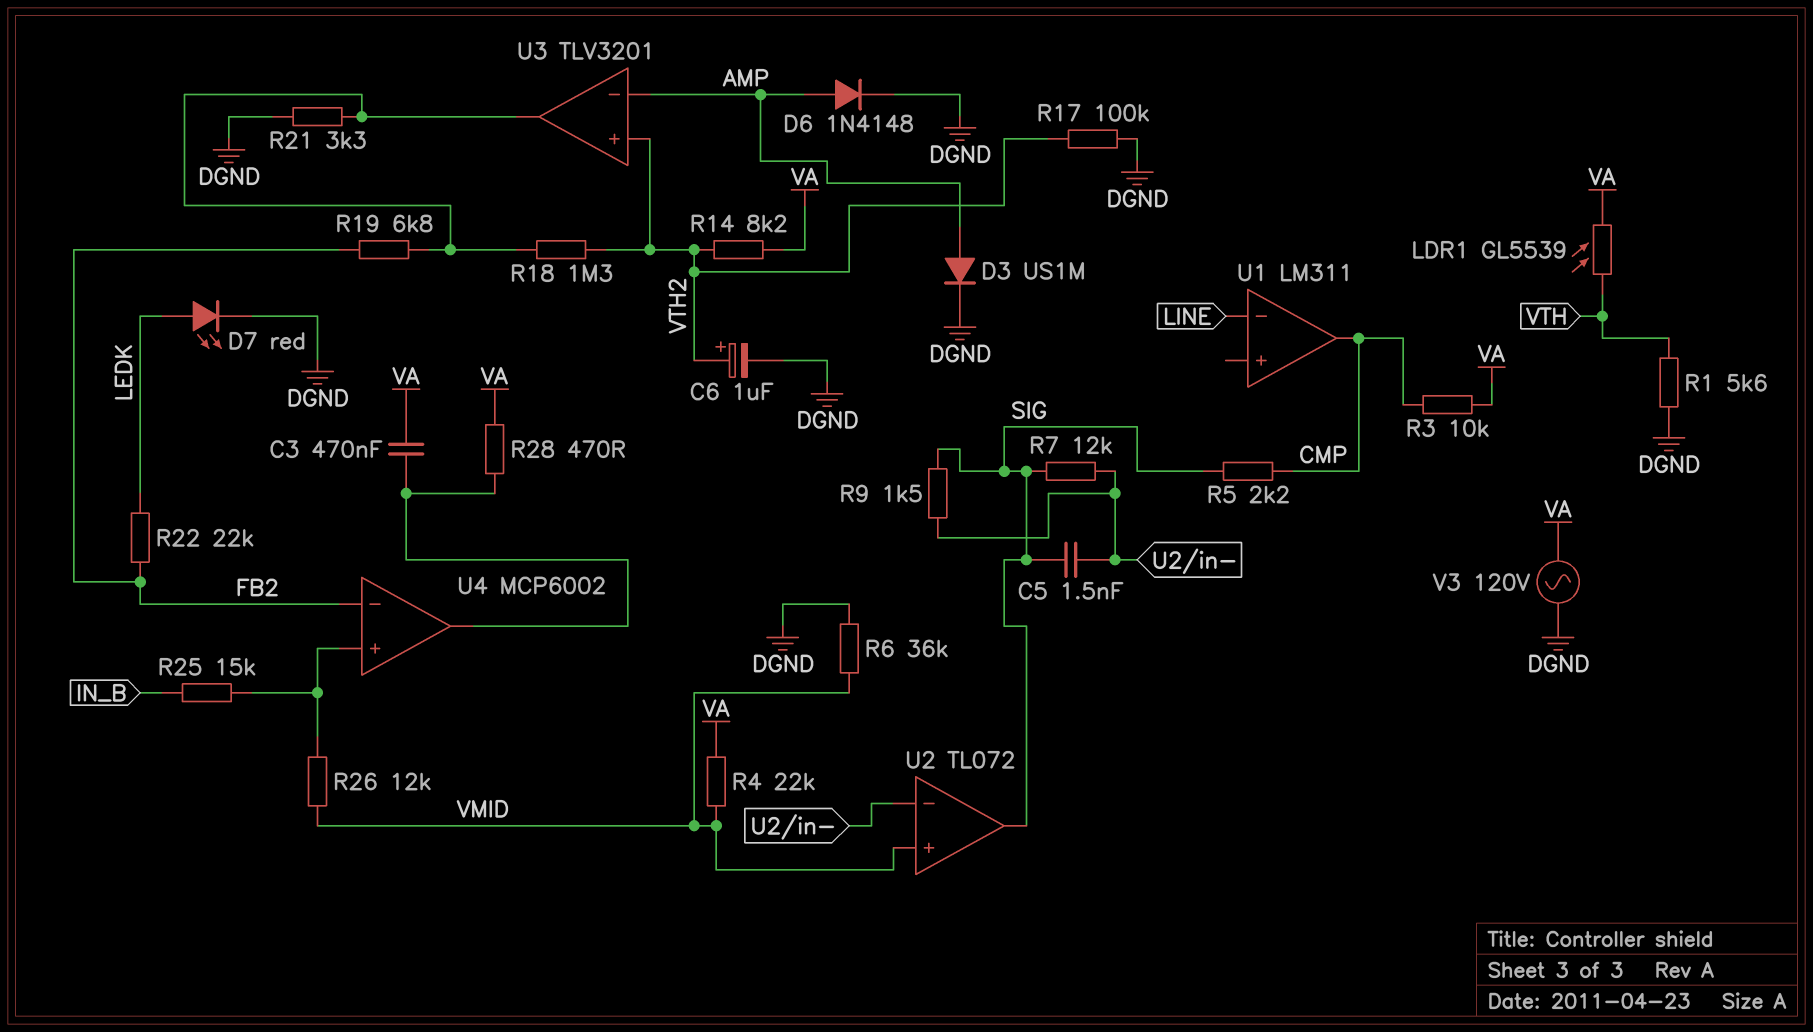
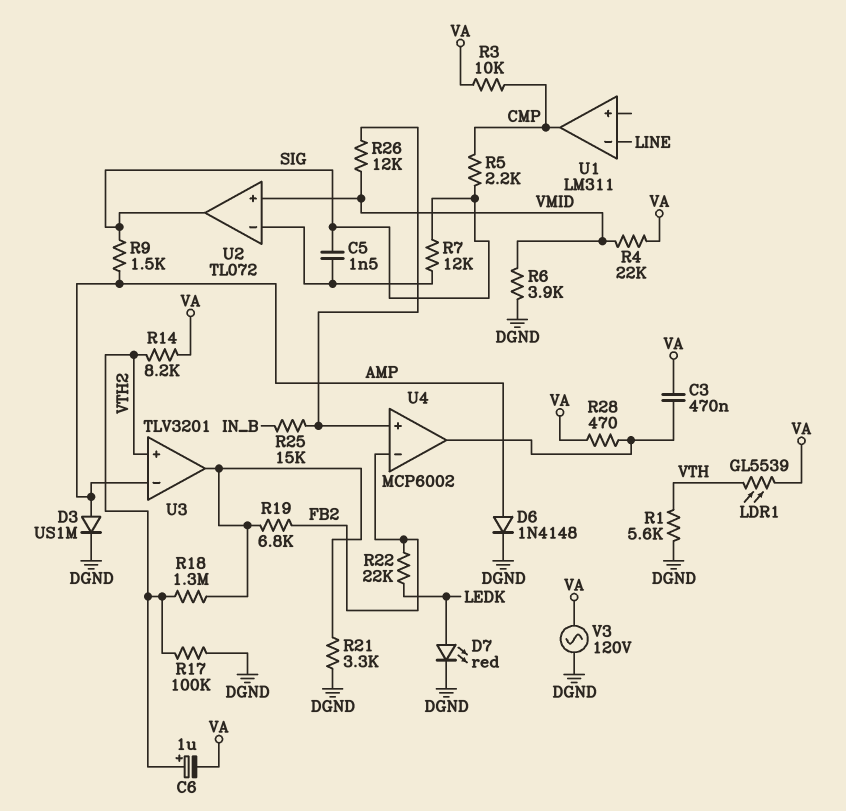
C6: 1uF (plus VTH2, minus DGND) -> 1uF (plus VTH2, minus VA)
R6: 36k (DGND, VMID) -> 3.9k (DGND, VMID)
R9: 1.5k (SIG, U2/in-) -> 1.5k (AMP, SIG)

